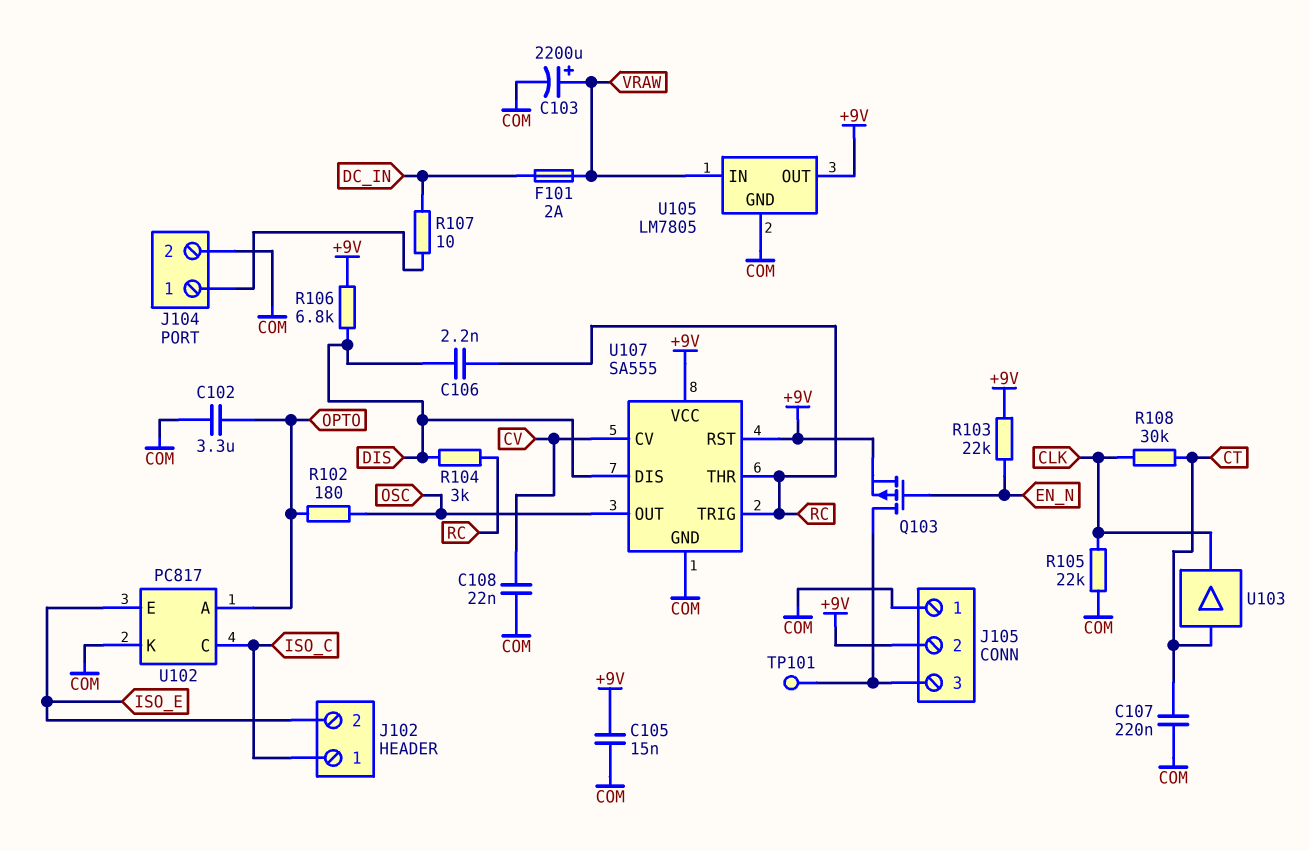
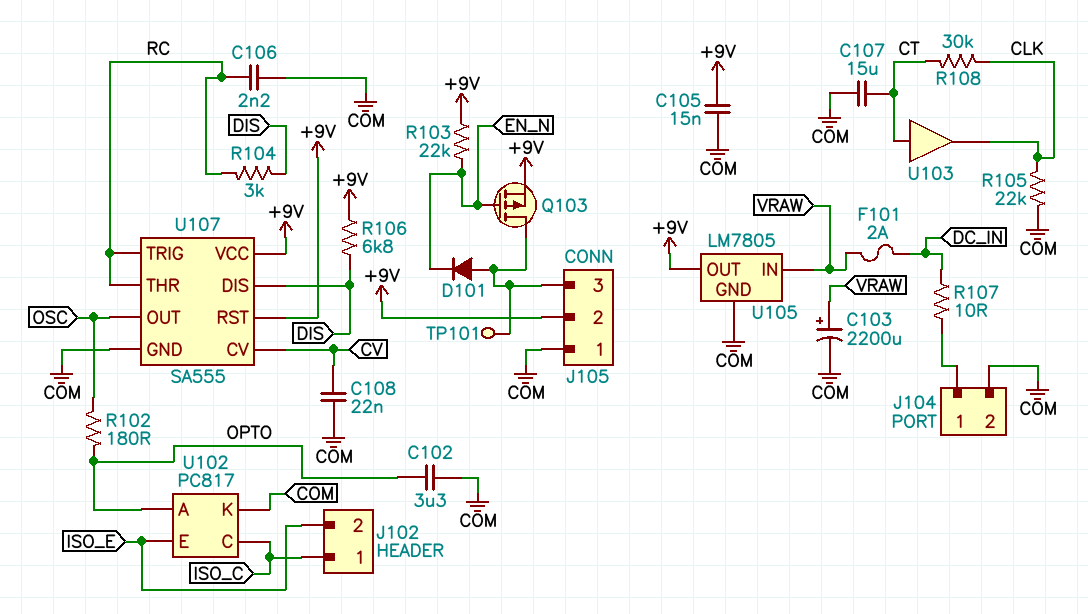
C106: 2.2nF (DIS, RC) -> 2.2nF (COM, RC)
C107: 220nF (COM, CT) -> 15uF (COM, CT)
D101: none -> diode (A J105/3, K EN_N)

